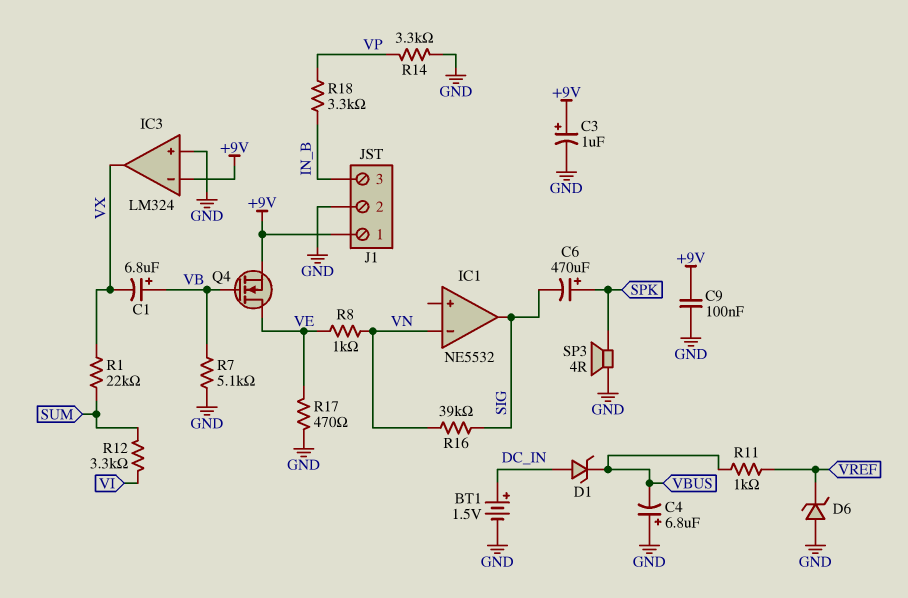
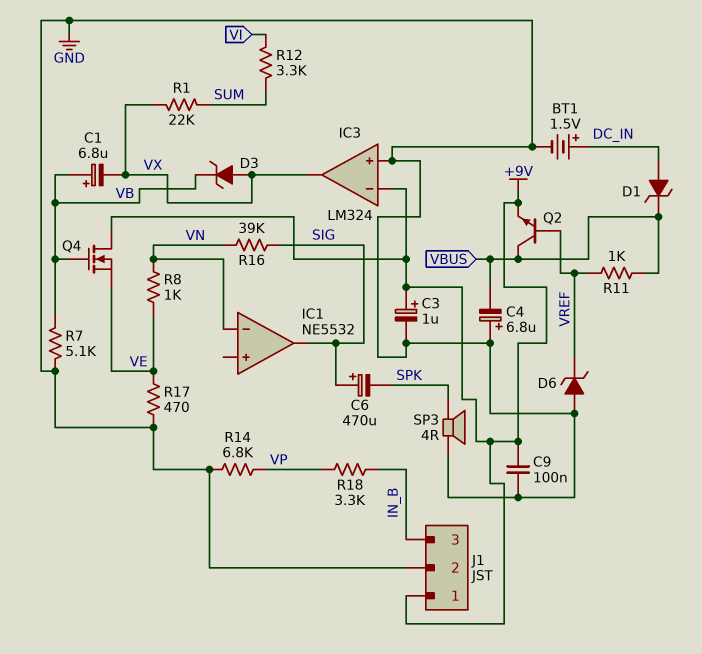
C6: 470uF (plus SPK, minus SIG) -> 470uF (plus SIG, minus SPK)
D3: none -> zener (A VX, K VB)
Q2: none -> NPN (B VREF, C VBUS, E +9V)
Q4: NMOS (G VB, D VE, S +9V) -> NMOS (G VB, D +9V, S VE)
R14: 3.3k (GND, VP) -> 6.8k (GND, VP)

